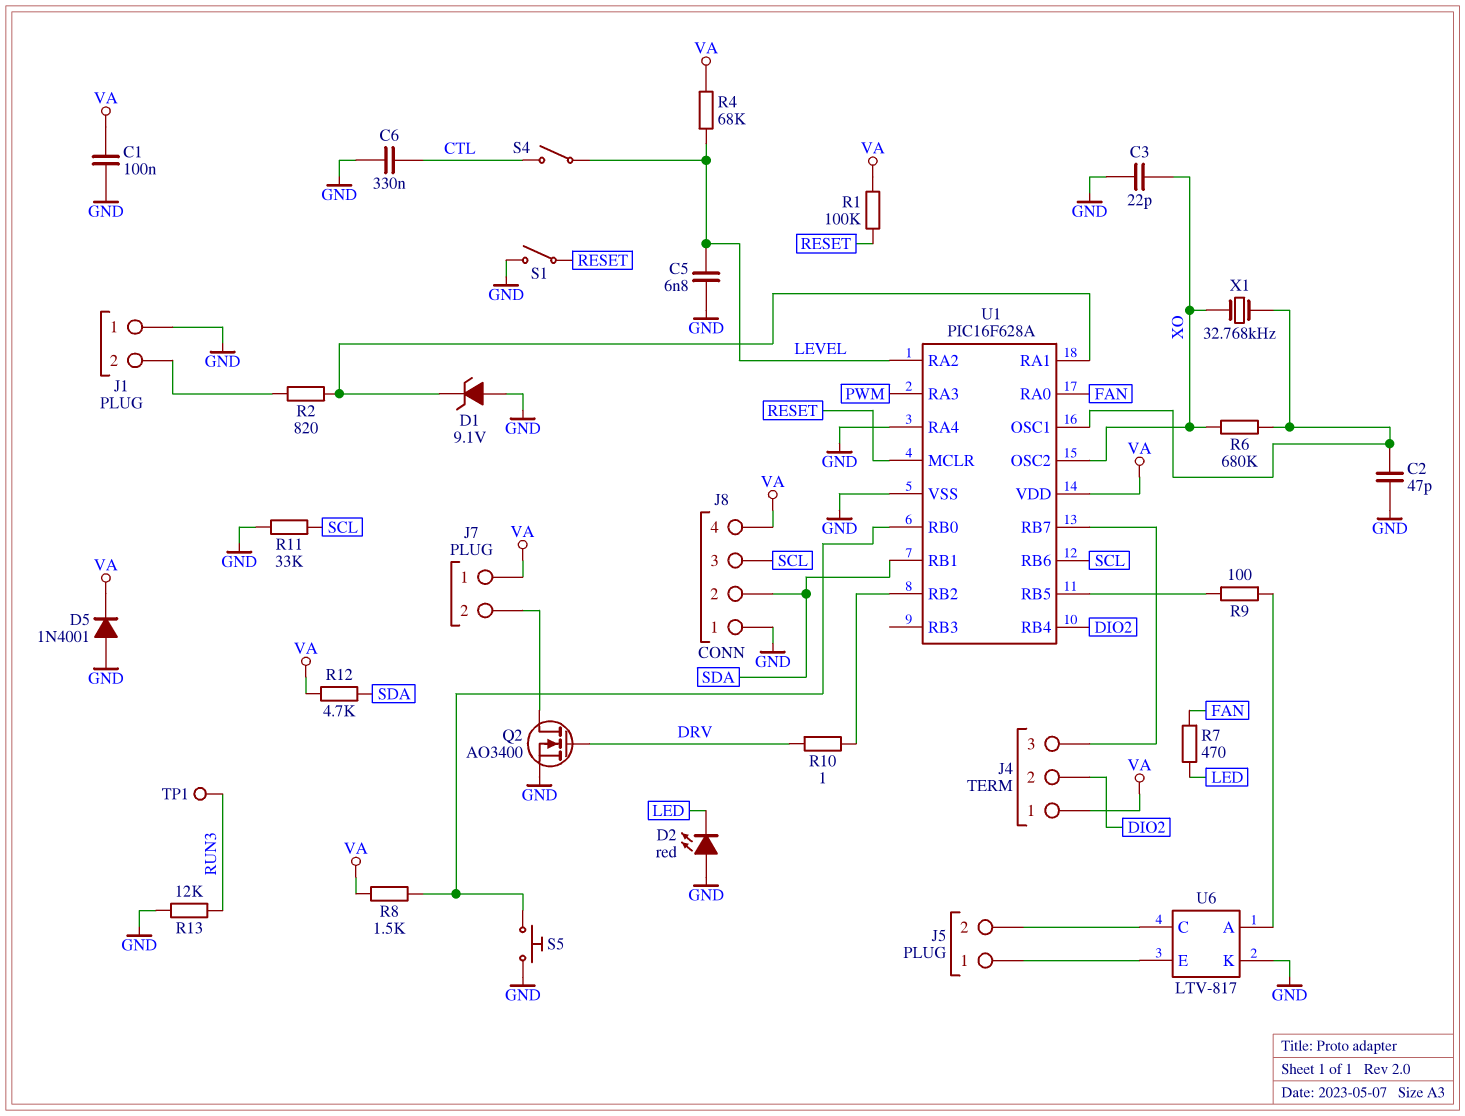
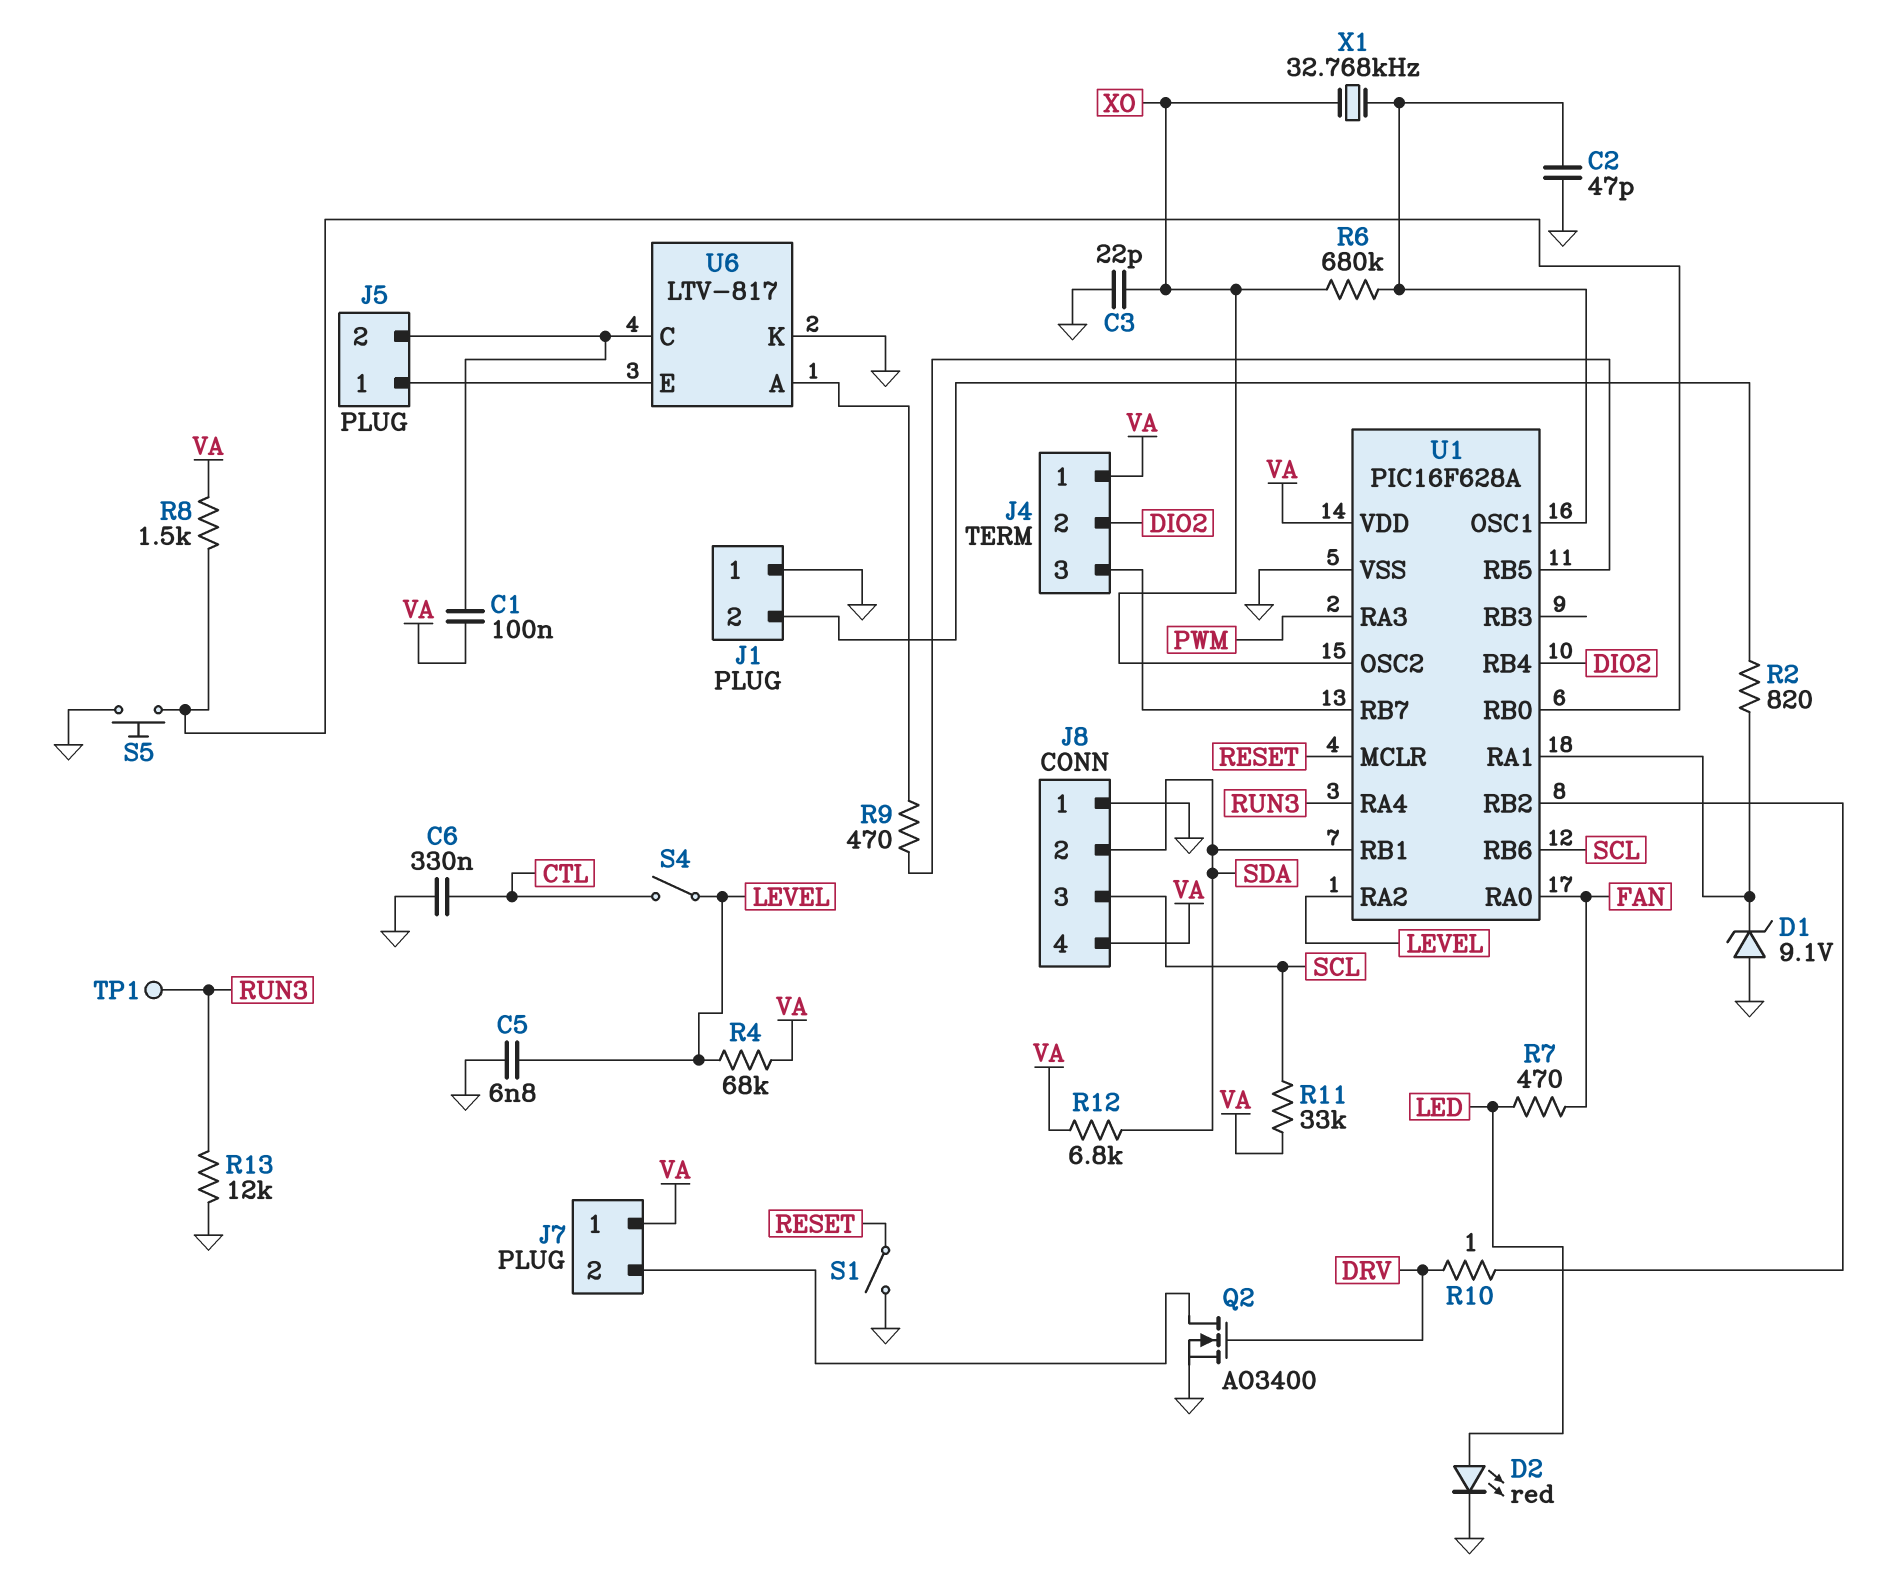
C1: 100nF (GND, VA) -> 100nF (J5/2, VA)
D2: LED red (A GND, K LED) -> LED red (A LED, K GND)
D5: diode 1N4001 (A GND, K VA) -> none
R1: 100k (RESET, VA) -> none
R9: 100 (U1/RB5, U6/A) -> 470 (U1/RB5, U6/A)
R11: 33k (GND, SCL) -> 33k (SCL, VA)
R12: 4.7k (SDA, VA) -> 6.8k (SDA, VA)
U1 pin RA4: GND -> RUN3

